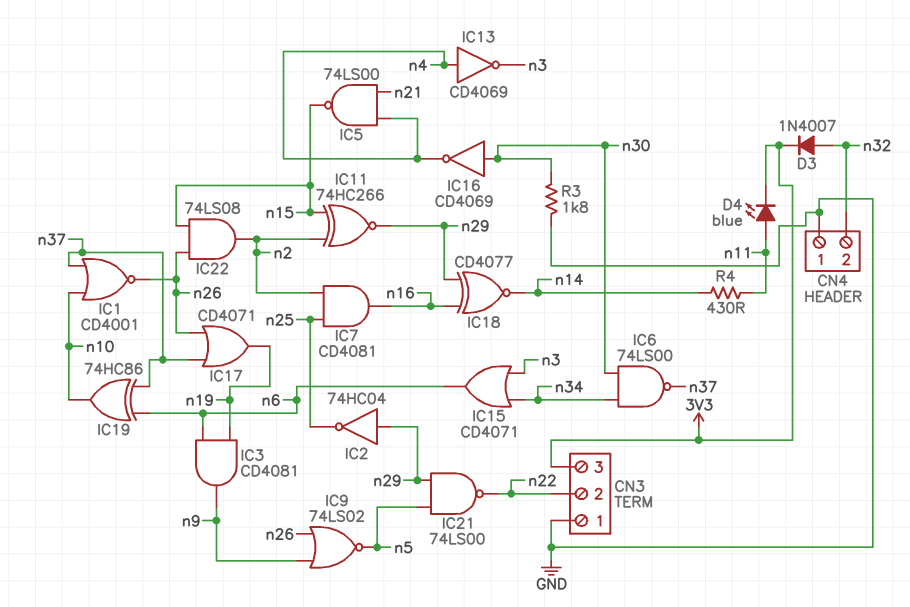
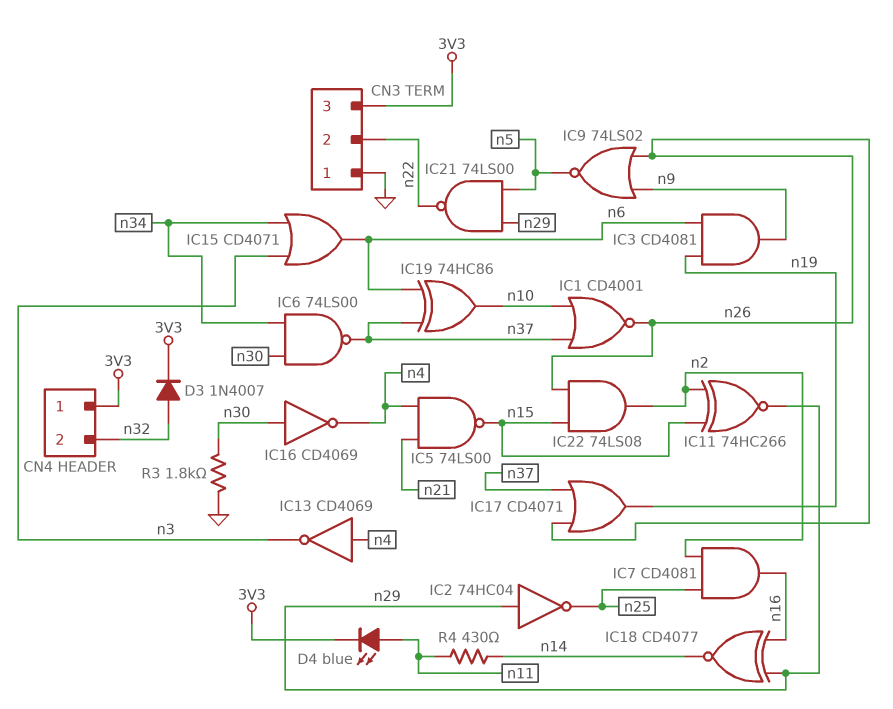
CN4 pin 1: GND -> 3V3

